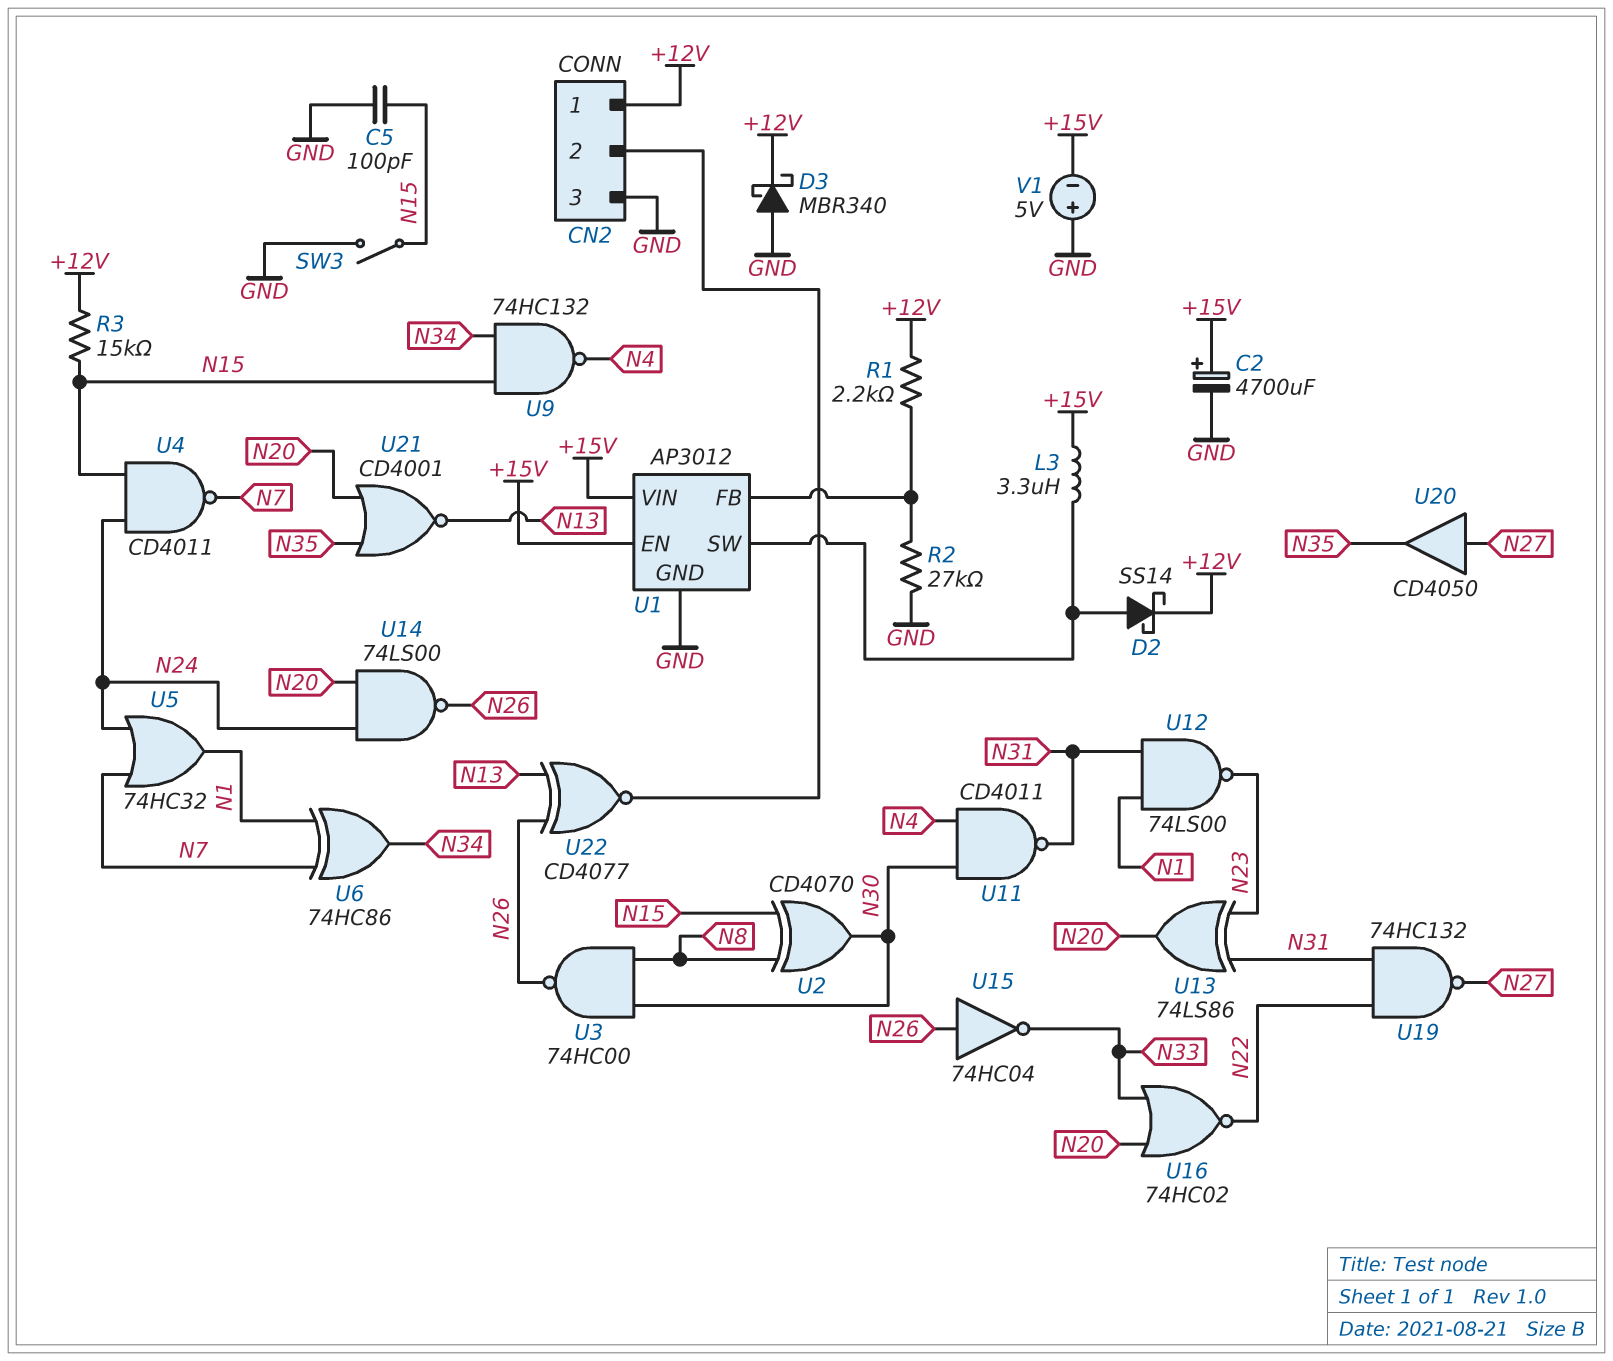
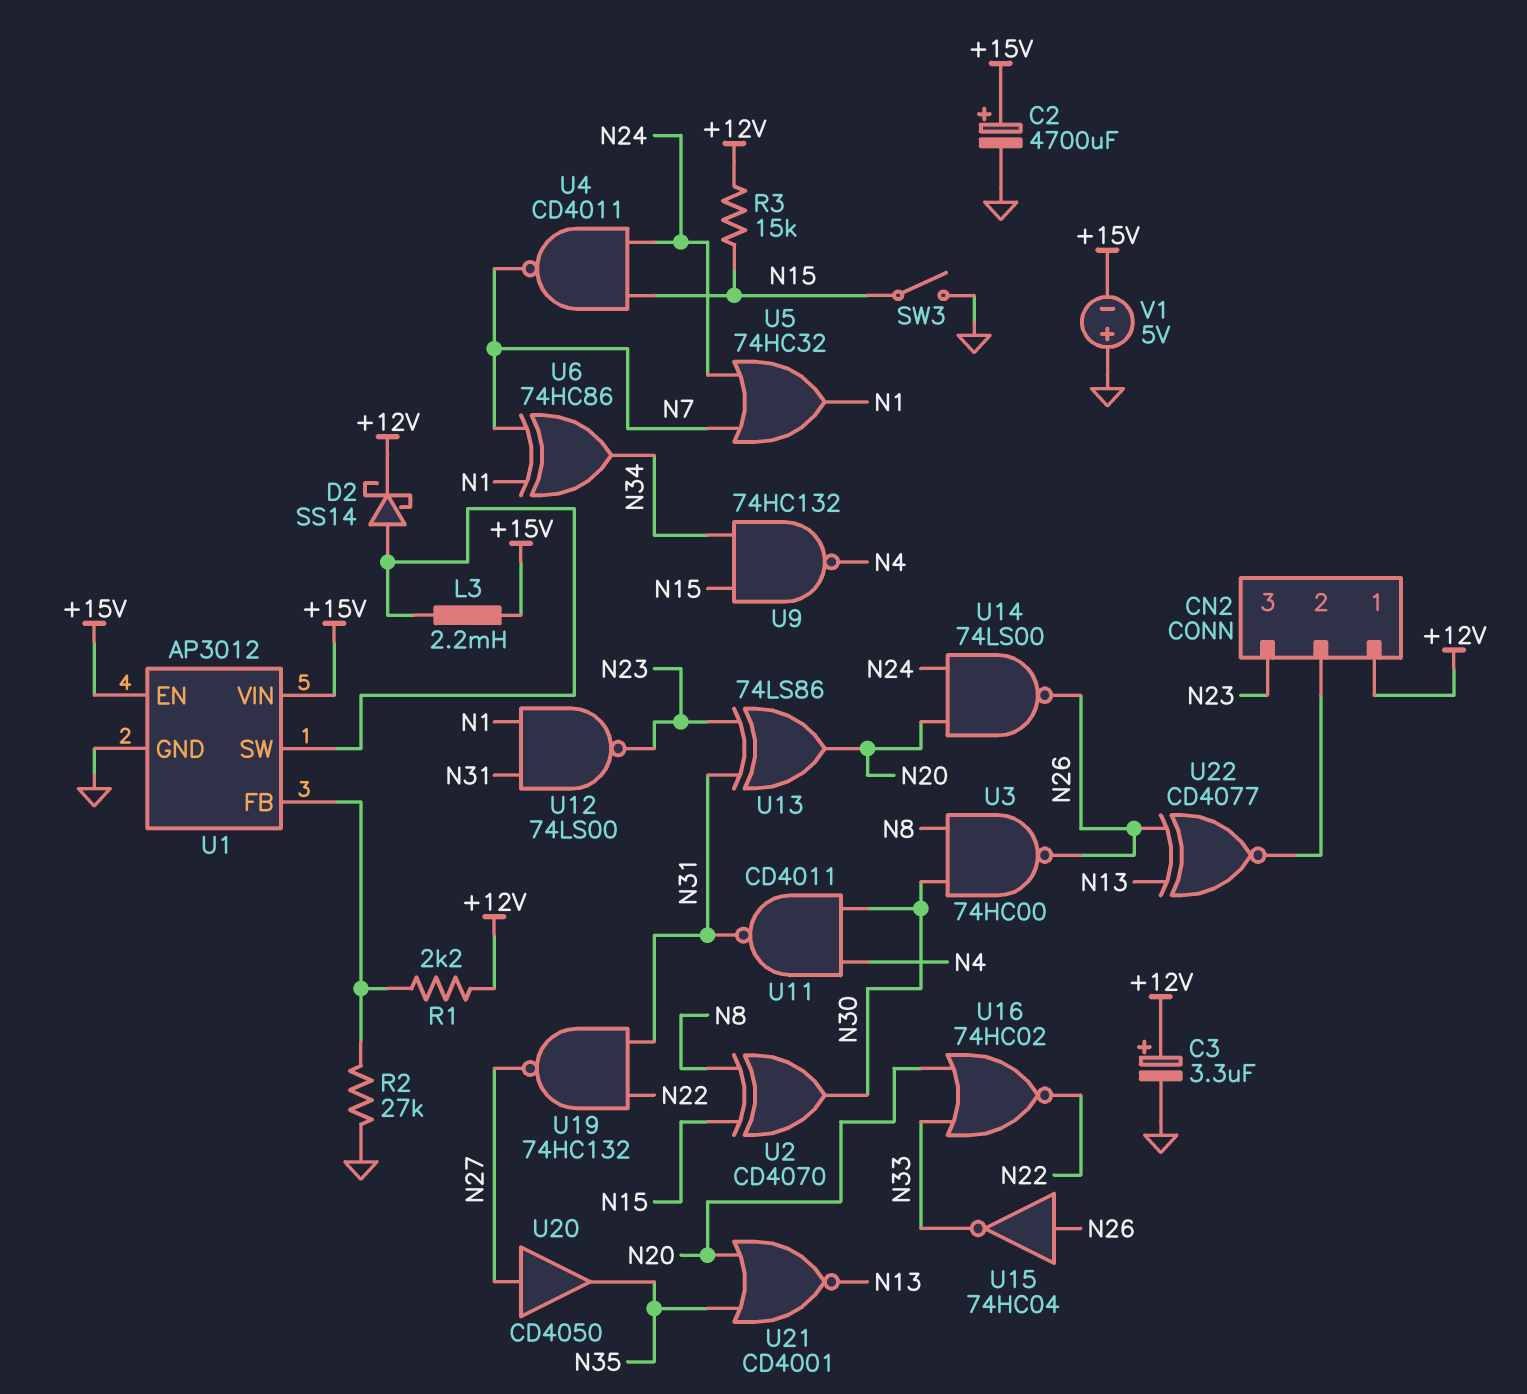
C3: none -> 3.3uF (plus +12V, minus GND)
C5: 100pF (GND, N15) -> none
CN2 pin 3: GND -> N23
D3: schottky MBR340 (A GND, K +12V) -> none
L3: 3.3uH (+15V, U1/SW) -> 2.2mH (+15V, U1/SW)

